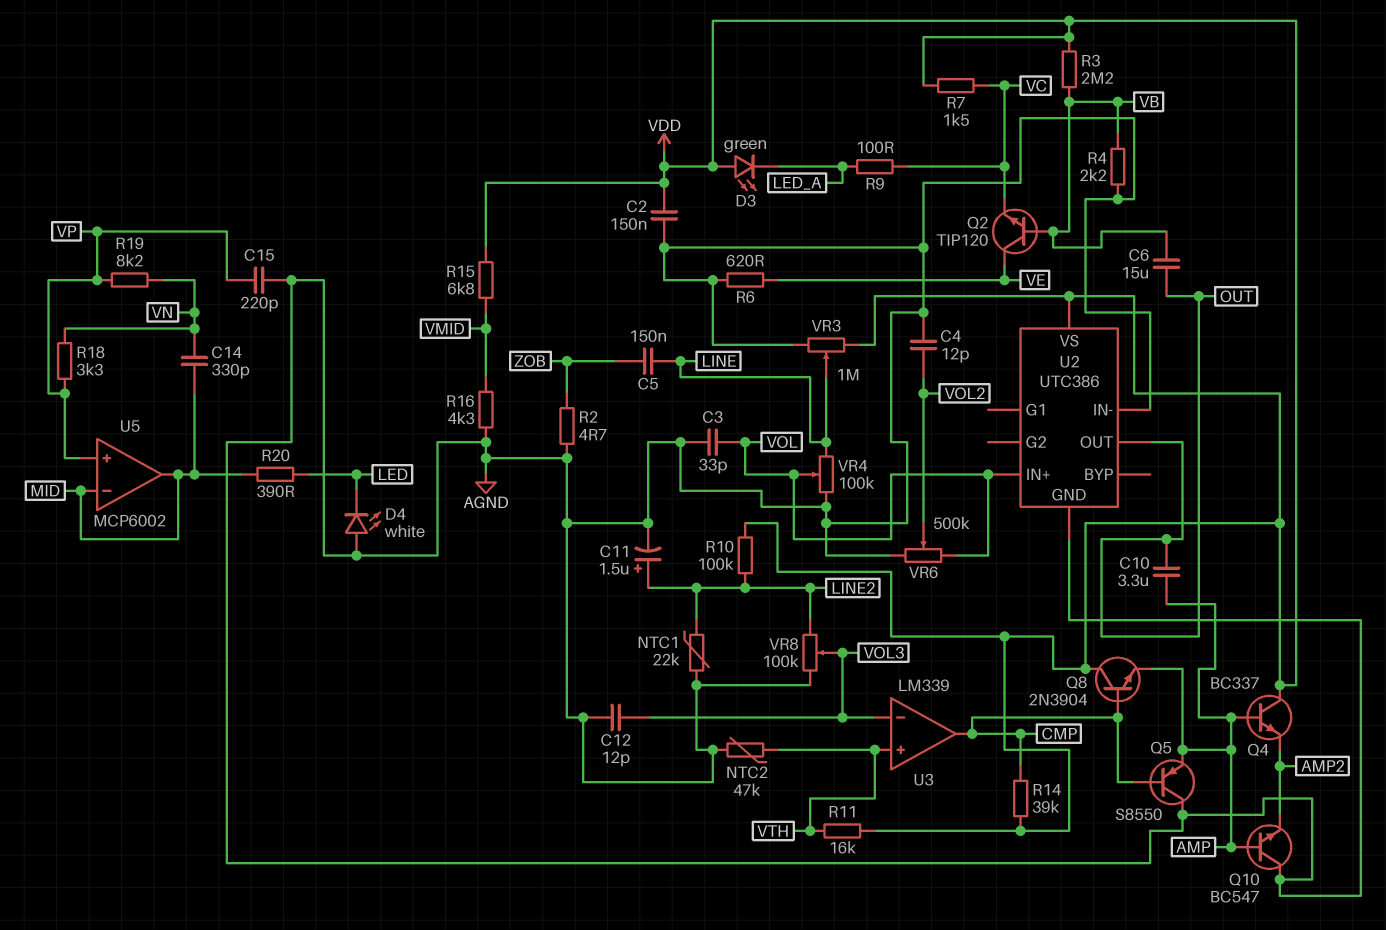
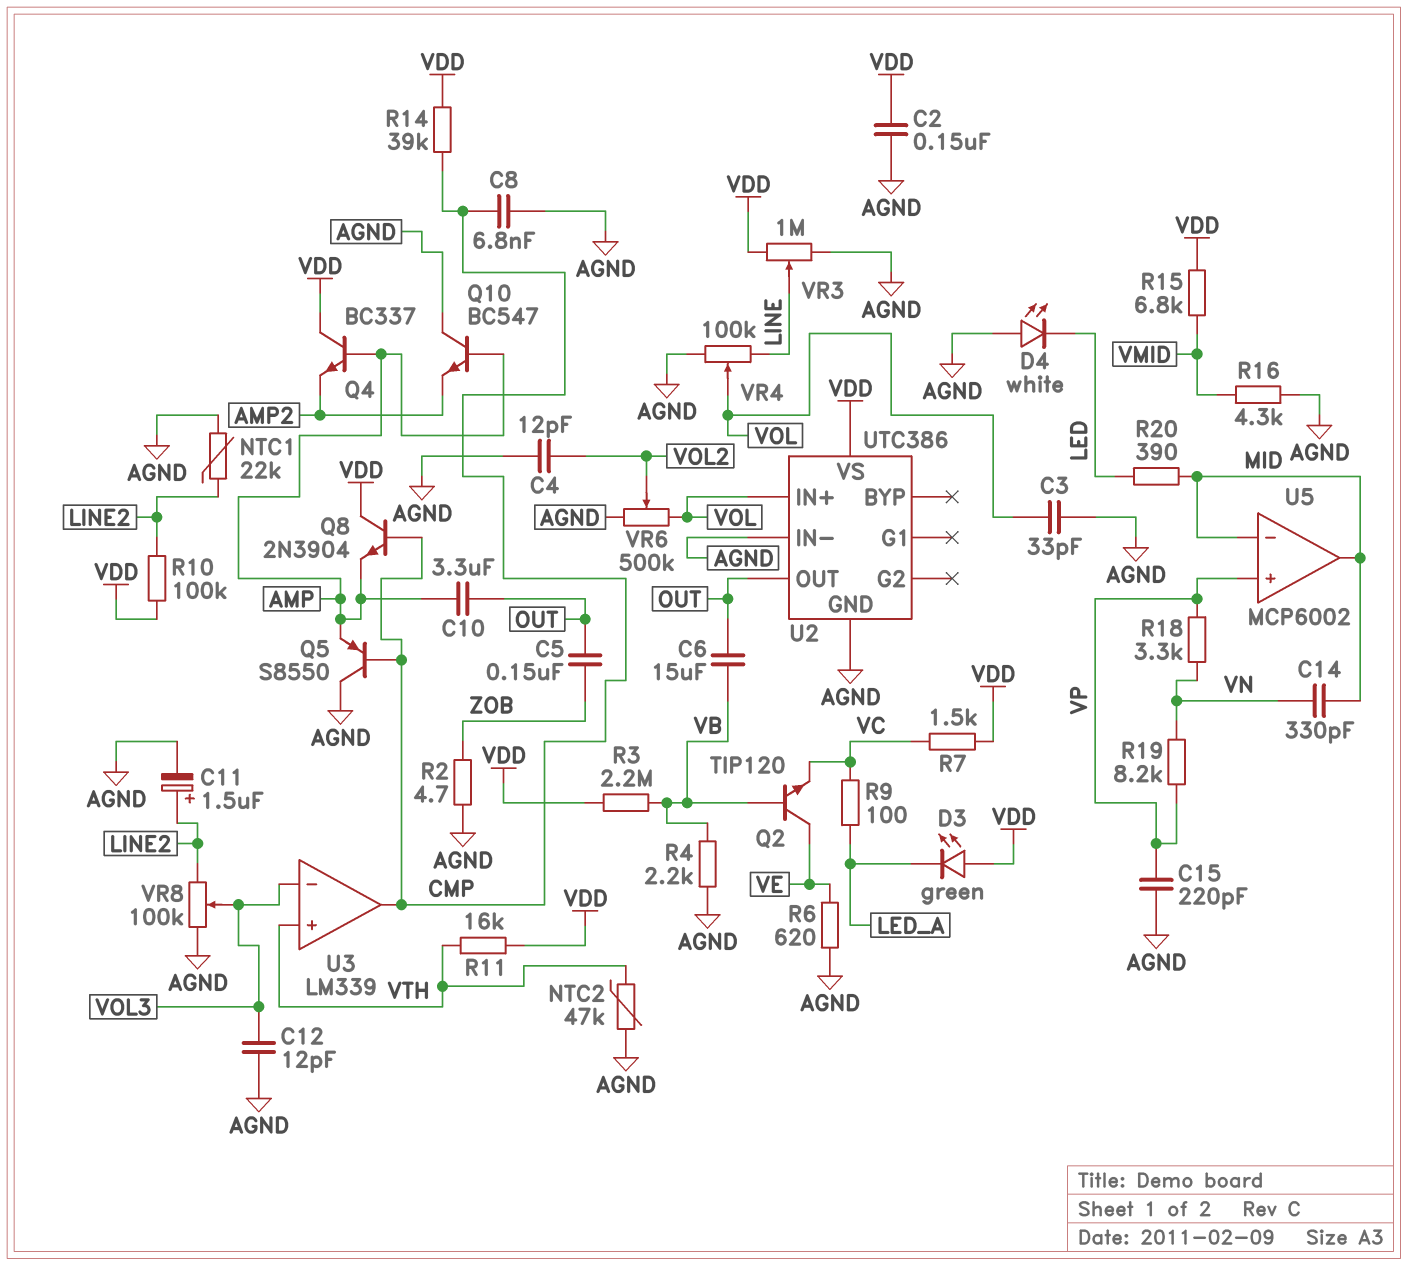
C5: 150nF (LINE, ZOB) -> 150nF (OUT, ZOB)
C8: none -> 6.8nF (AGND, CMP)

